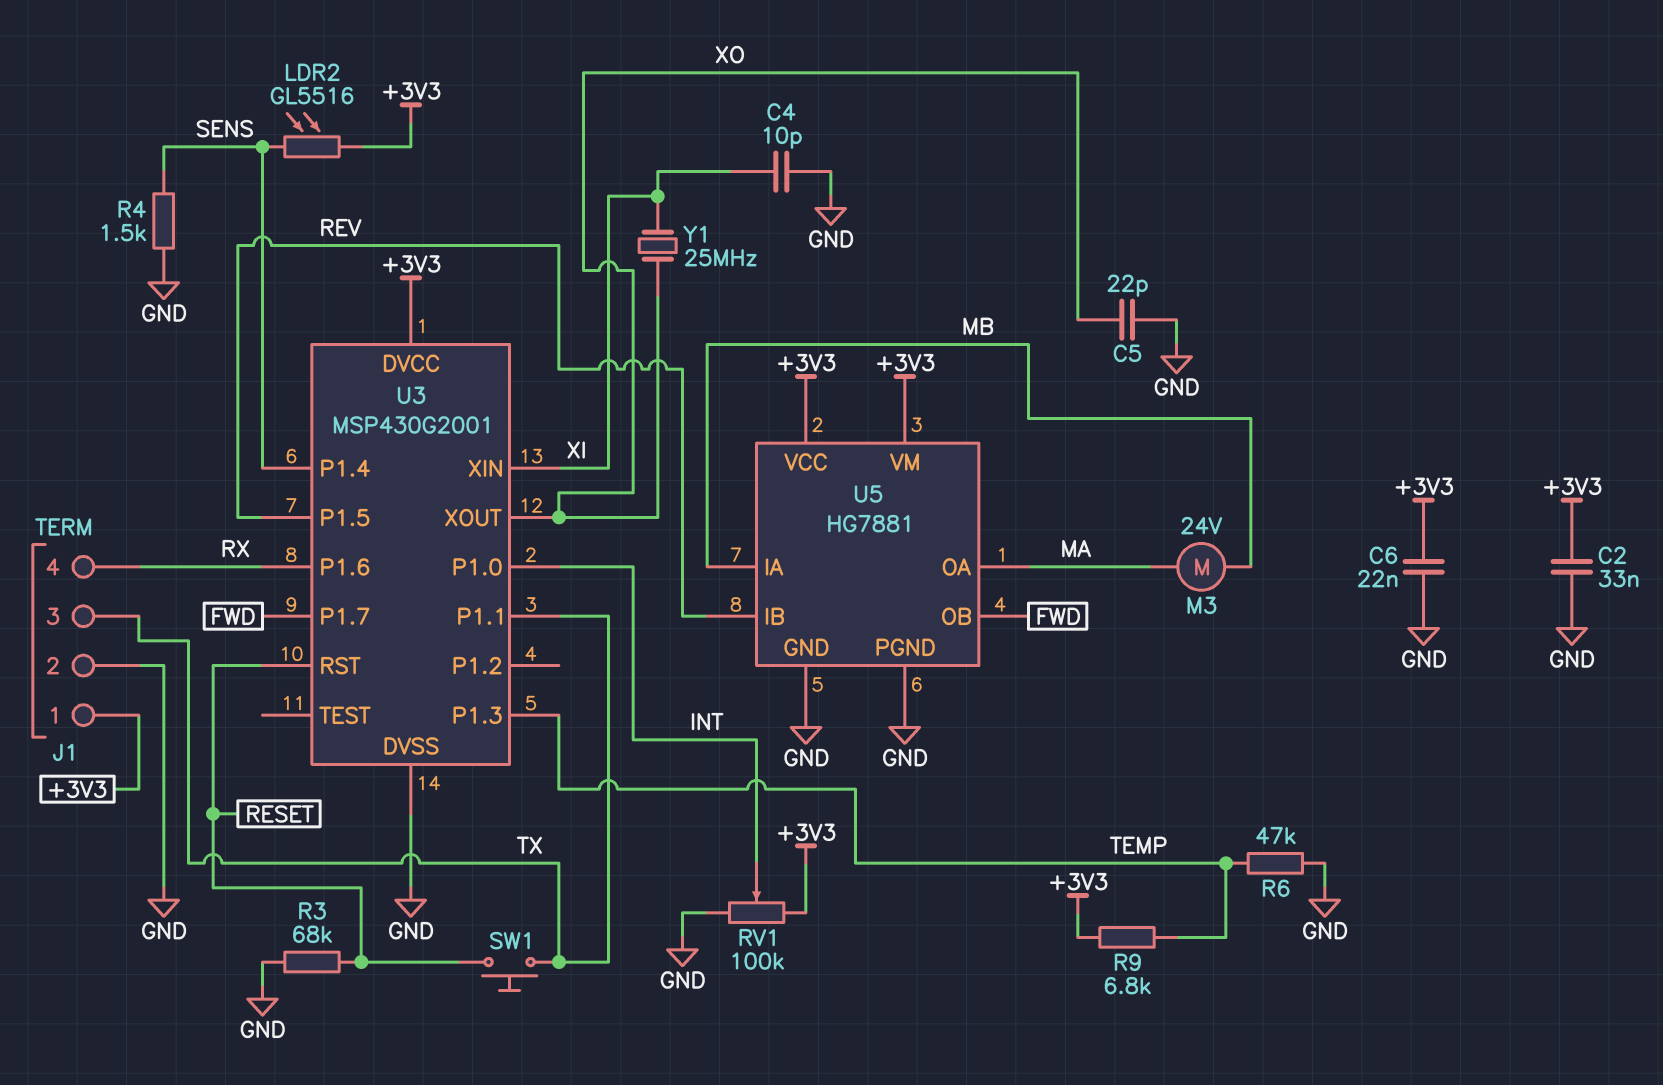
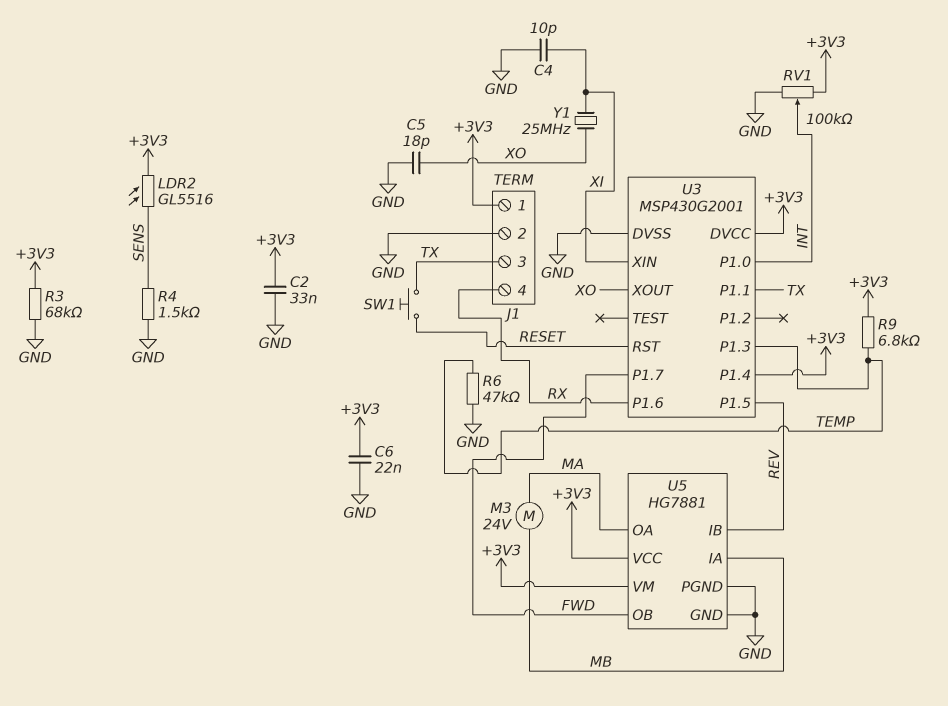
C5: 22pF (GND, XO) -> 18pF (GND, XO)
R3: 68k (GND, RESET) -> 68k (+3V3, GND)
U3 pin P1.4: SENS -> +3V3

